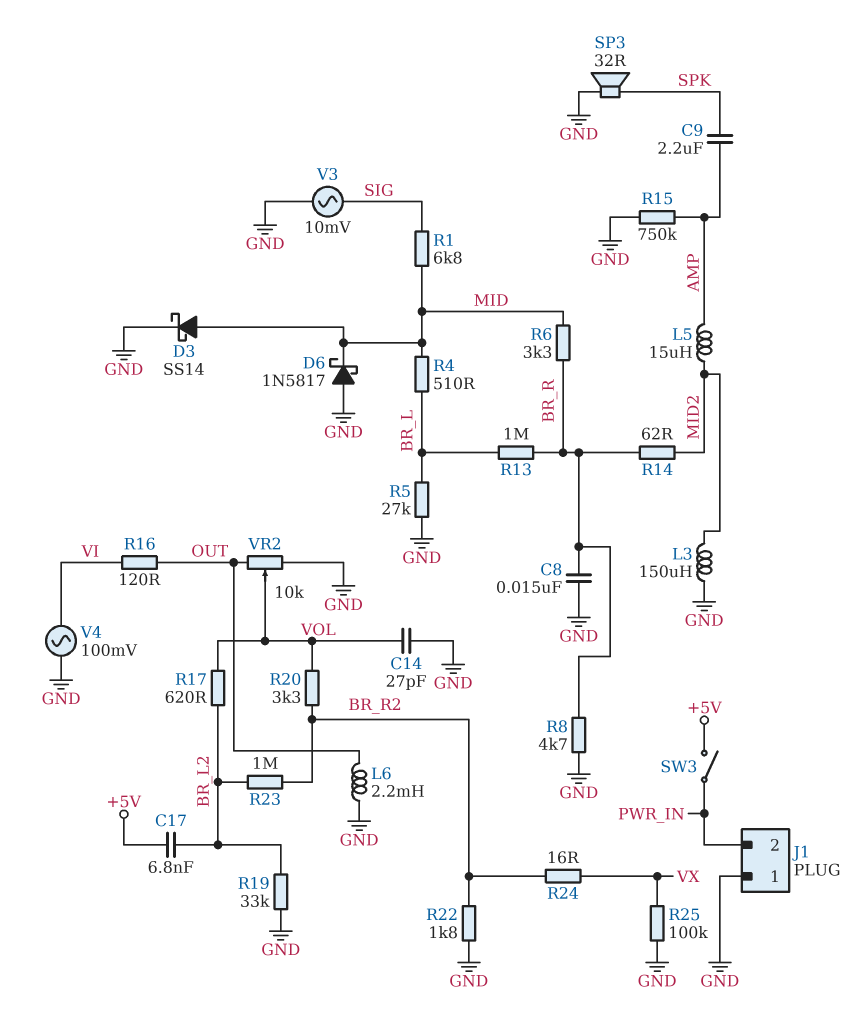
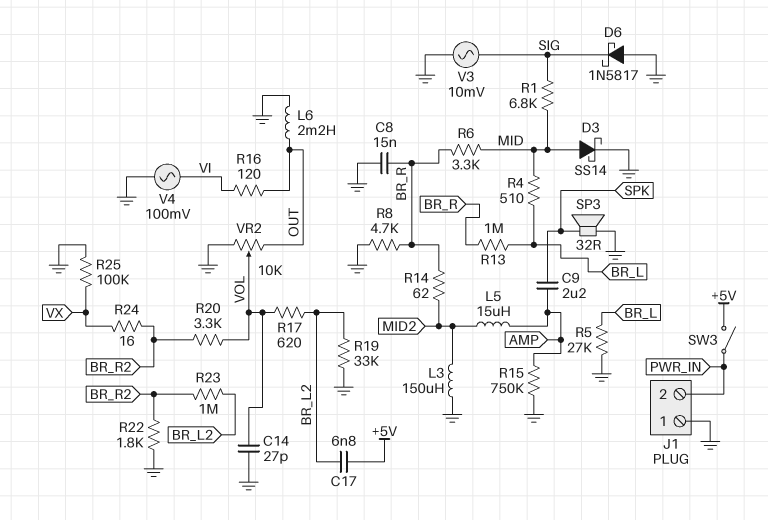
D6: schottky 1N5817 (A GND, K MID) -> schottky 1N5817 (A GND, K SIG)

